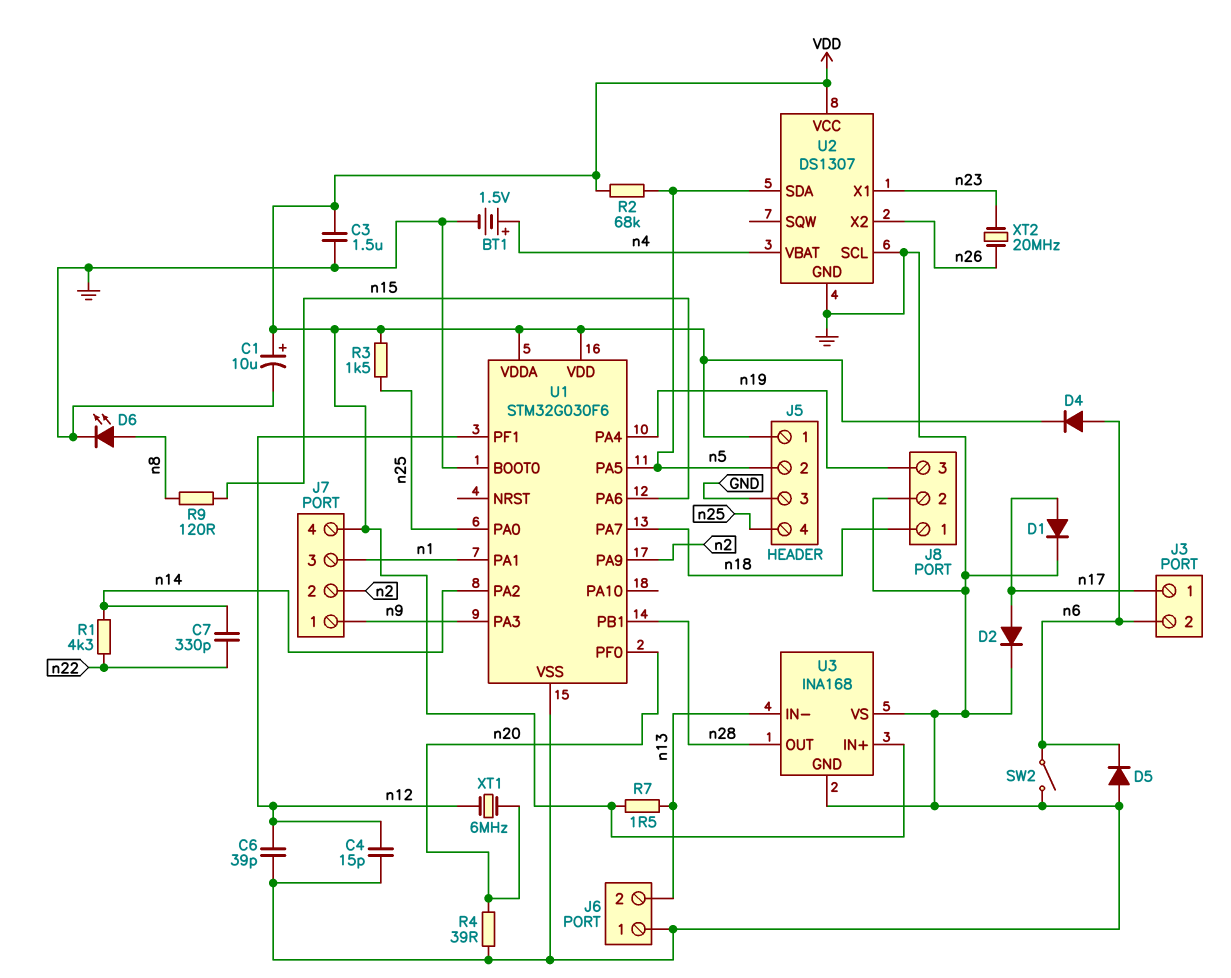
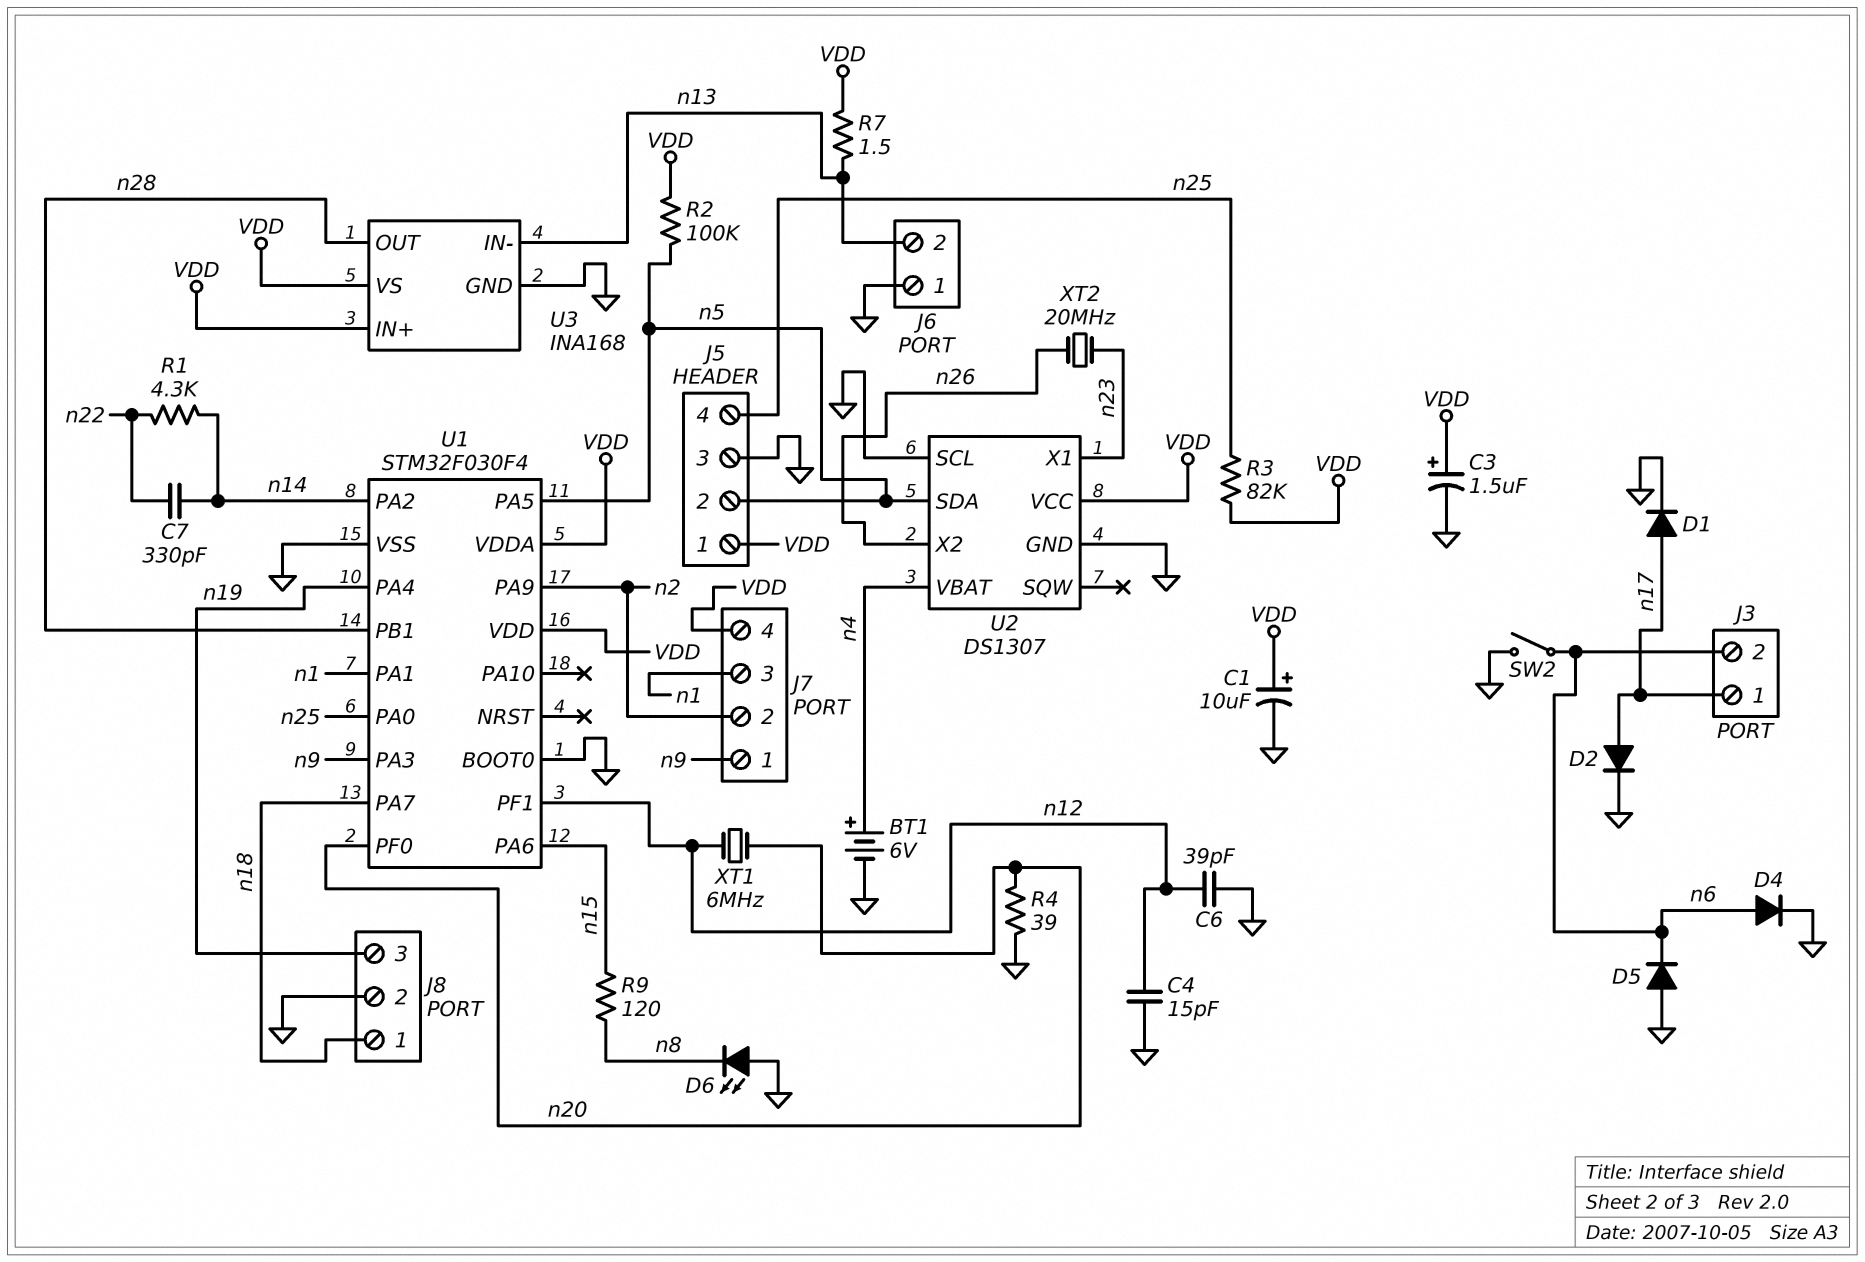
BT1: 1.5V (plus n4, minus GND) -> 6V (plus n4, minus GND)
C3: 1.5uF (GND, VDD) -> 1.5uF (plus VDD, minus GND)
D4: diode (A n6, K VDD) -> diode (A n6, K GND)
D6: LED (A n8, K GND) -> LED (A GND, K n8)
R2: 68k (VDD, n5) -> 100k (VDD, n5)
R3: 1.5k (VDD, n25) -> 82k (VDD, n25)
U1: STM32G030F6 -> STM32F030F4
U3 pin VS: GND -> VDD

